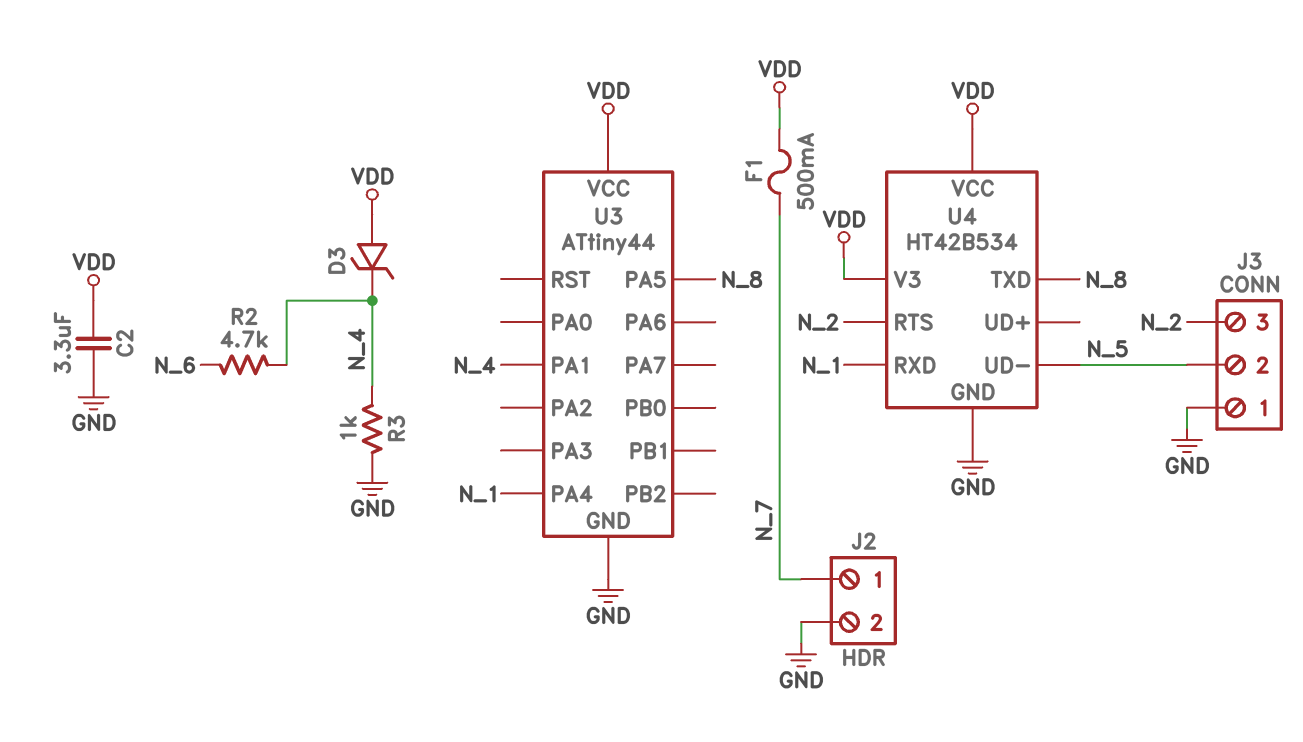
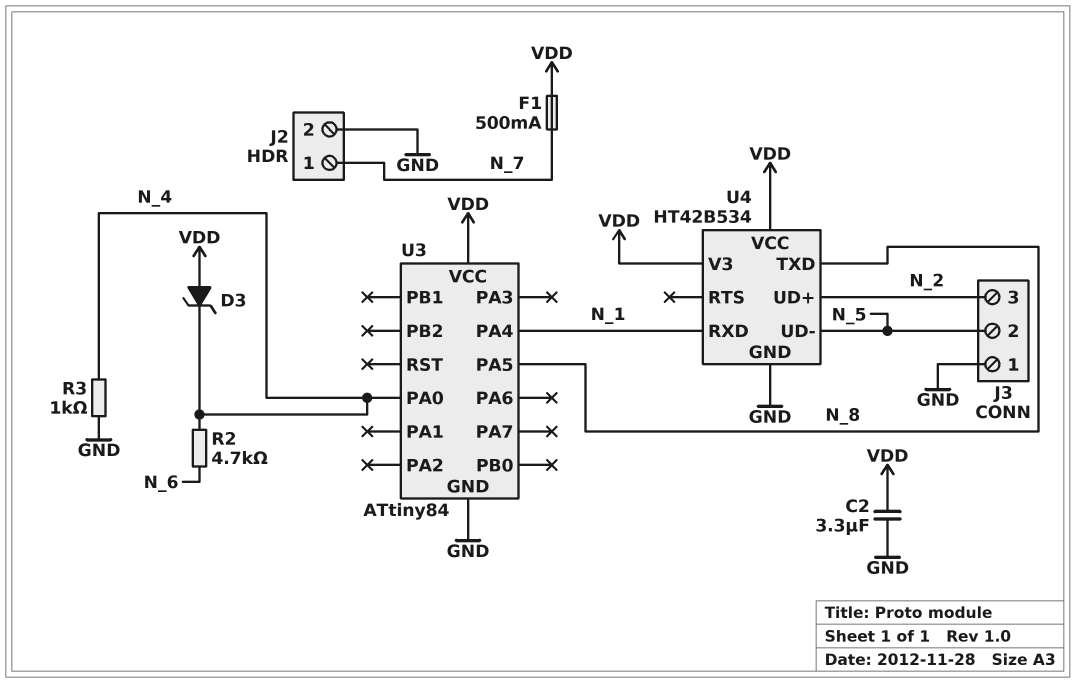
U3: ATtiny44 -> ATtiny84
U3 pin PA0: none -> N_4
U3 pin PA1: N_4 -> none
U4 pin RTS: N_2 -> none
U4 pin UD+: none -> N_2

